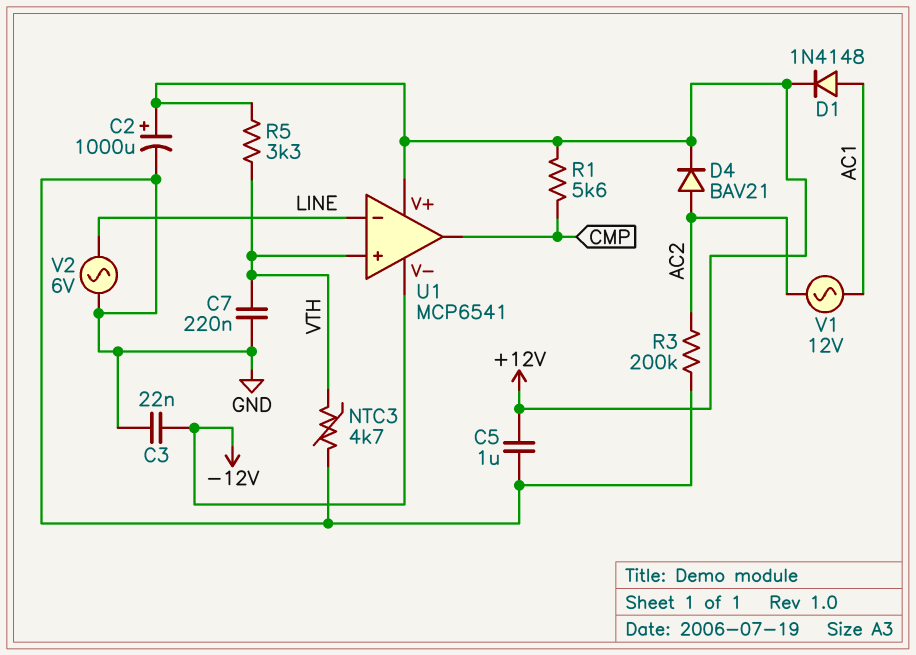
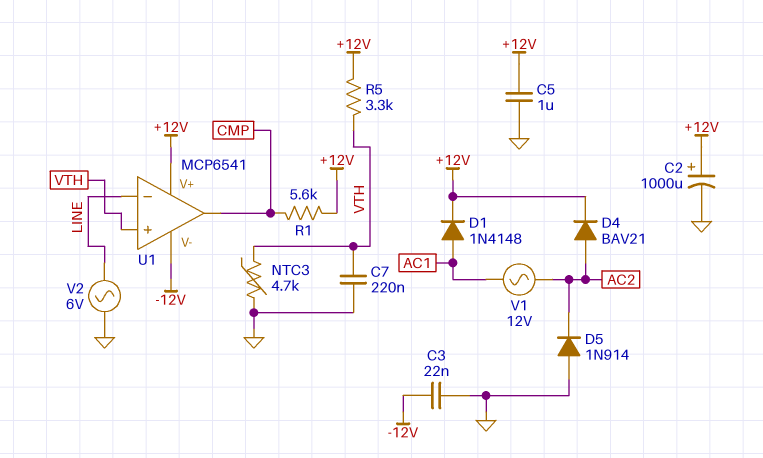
D5: none -> diode 1N914 (A GND, K AC2)
R3: 200k (AC2, GND) -> none

